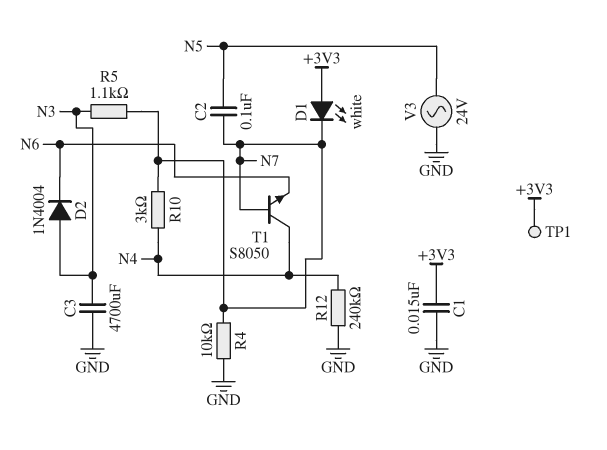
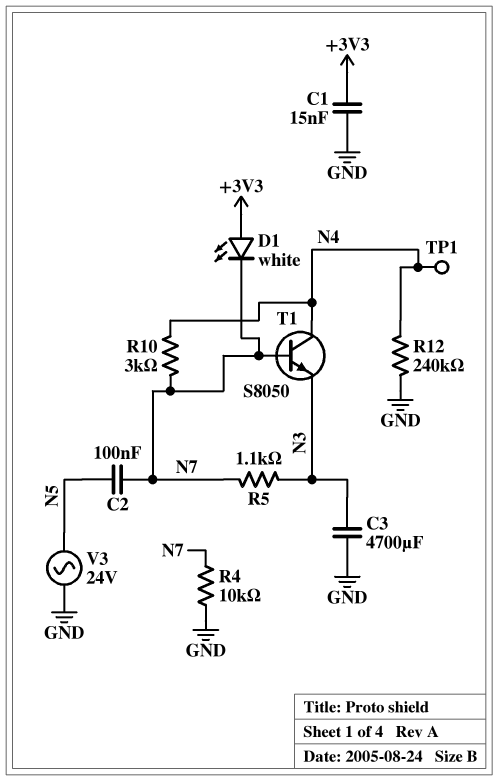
D2: diode 1N4004 (A N3, K N6) -> none
T1: NPN S8050 (B N7, C N4, E N6) -> NPN S8050 (B N7, C N4, E N3)
TP1: test point (+3V3) -> test point (N4)

